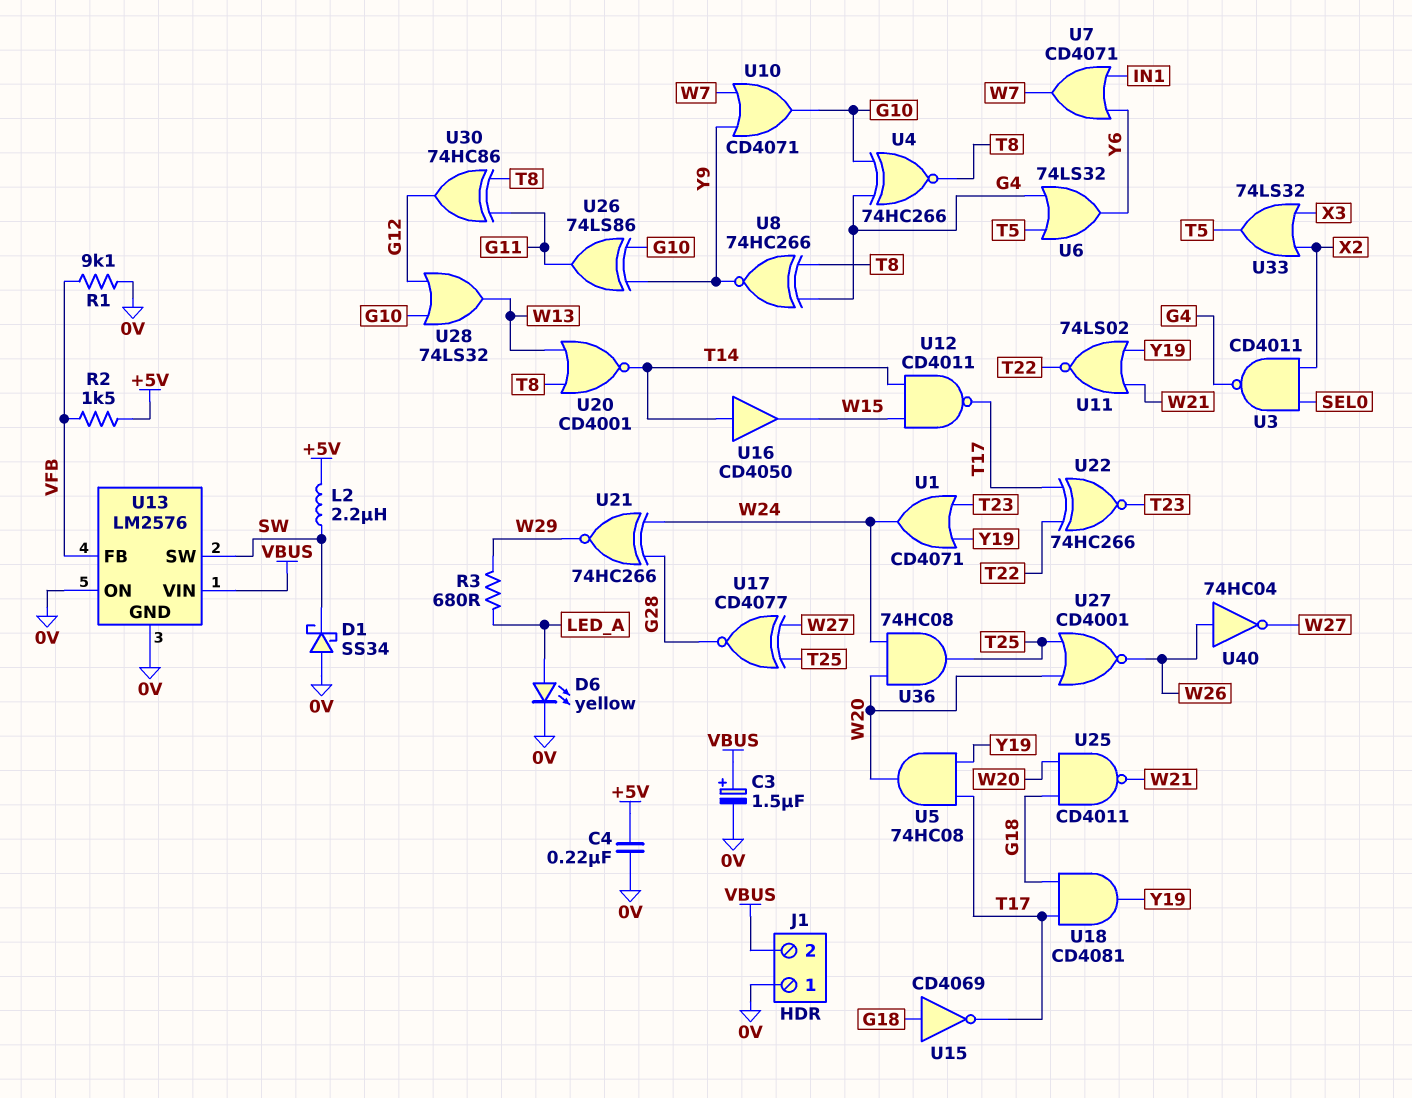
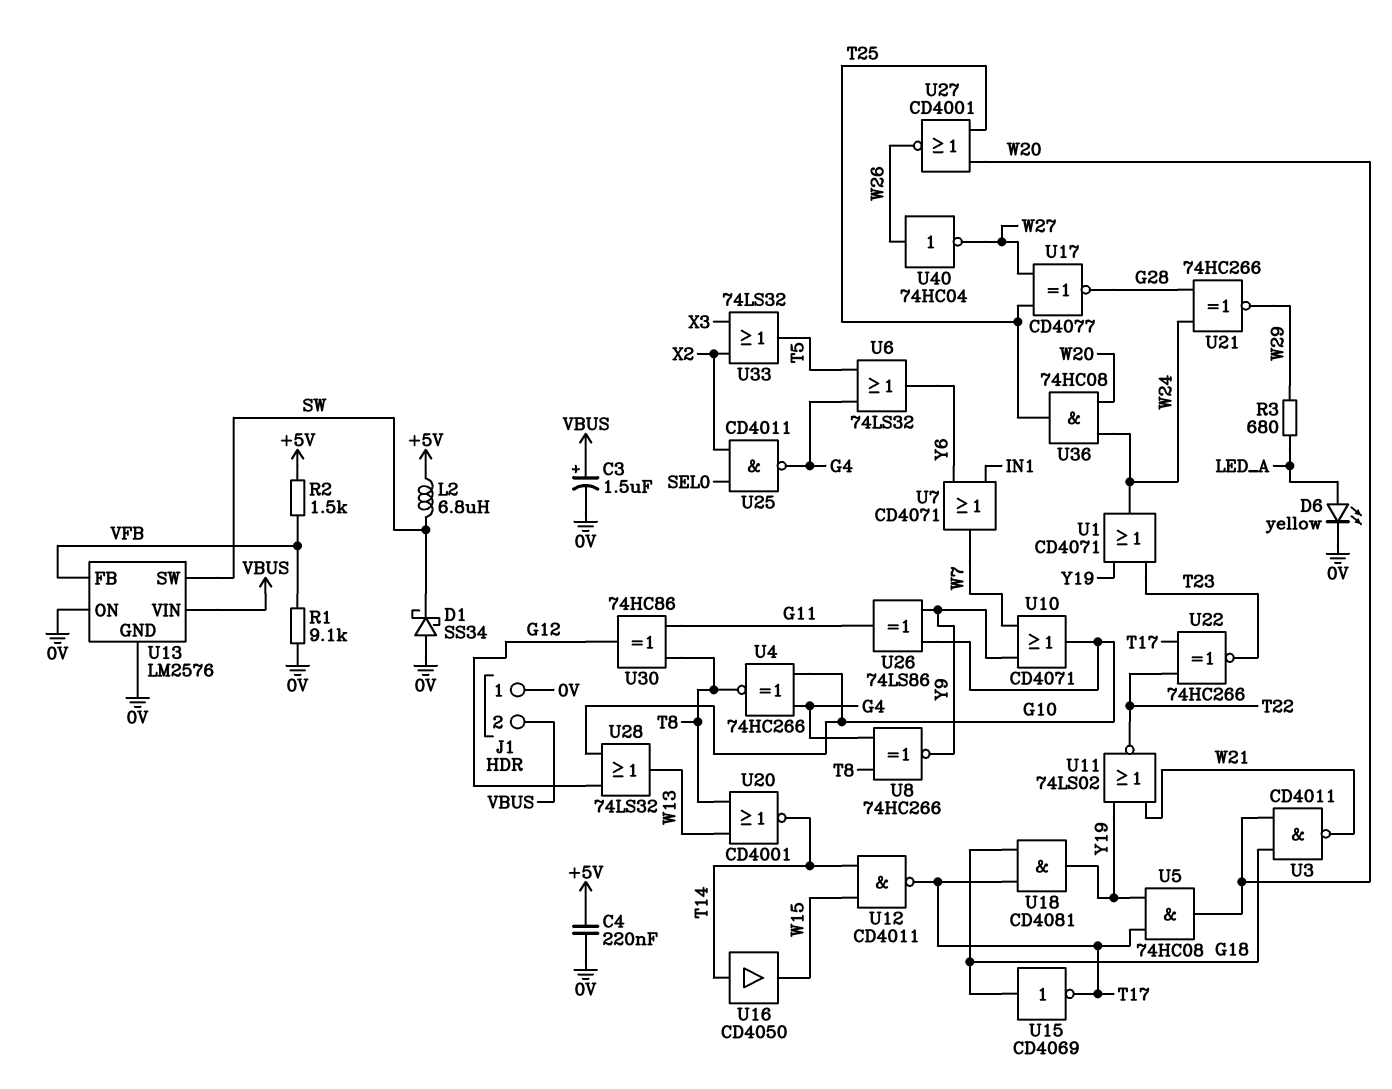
L2: 2.2uH (+5V, SW) -> 6.8uH (+5V, SW)
U3: NAND CD4011 (in SEL0, in X2, out G4) -> NAND CD4011 (in G18, in W20, out W21)
U25: NAND CD4011 (in G18, in W20, out W21) -> NAND CD4011 (in SEL0, in X2, out G4)

